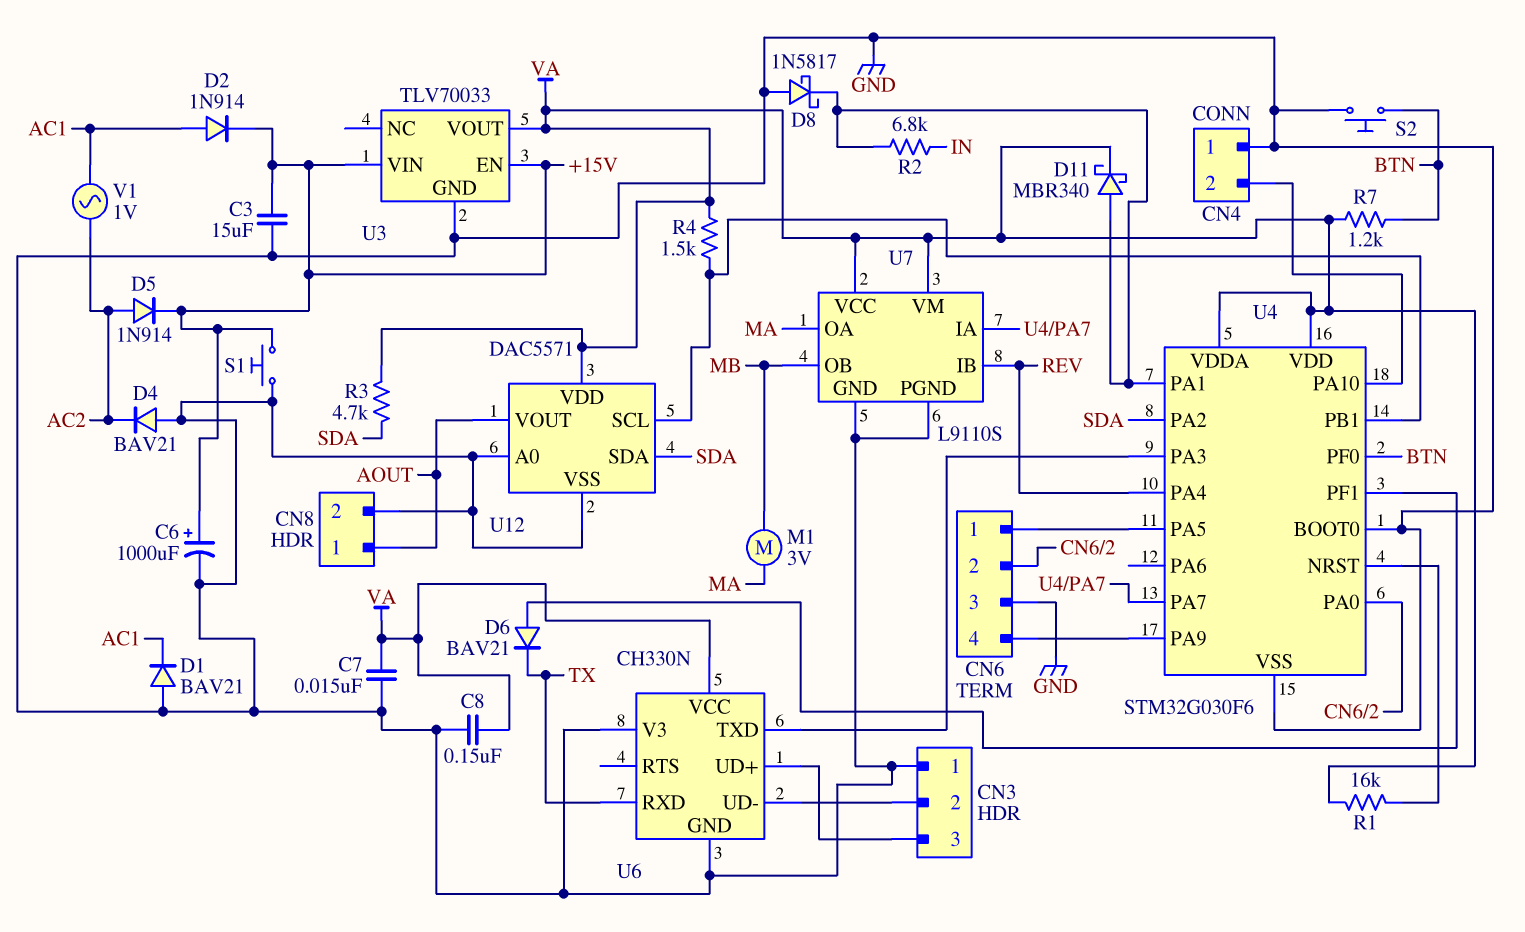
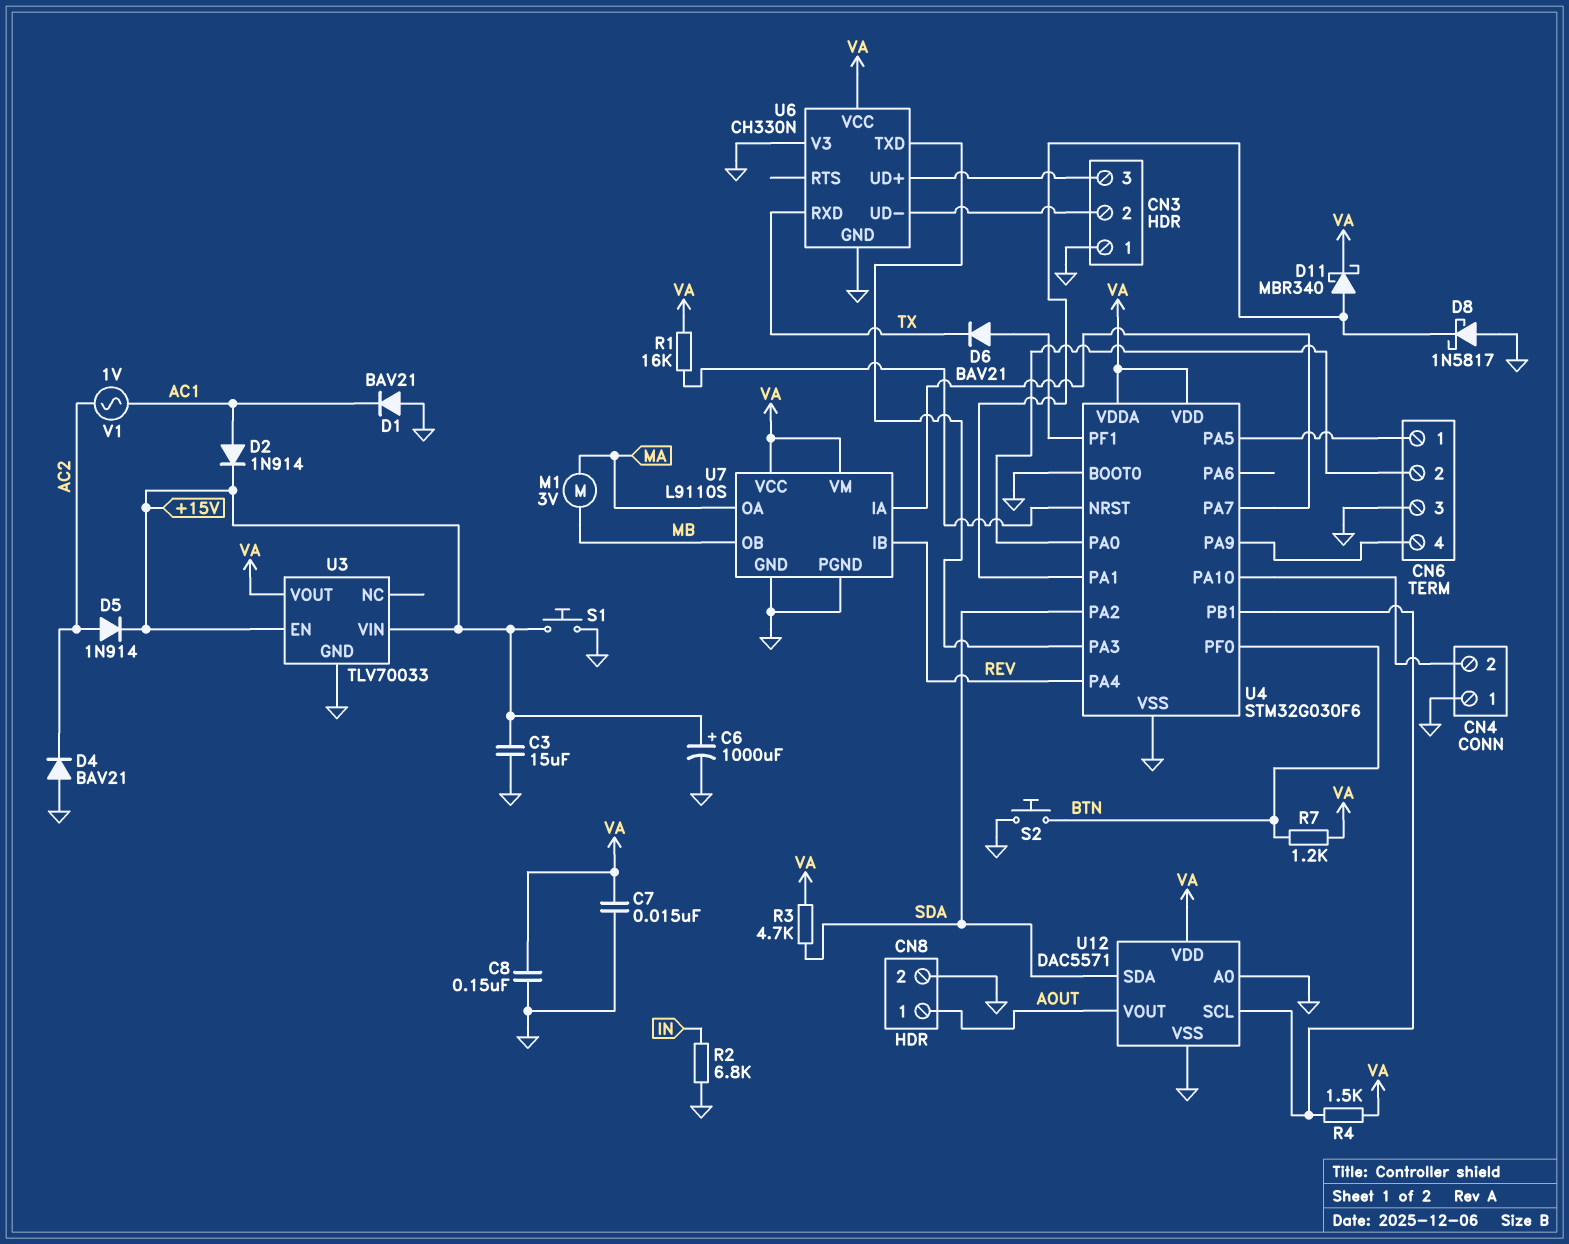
R2: 6.8k (IN, U4/PA1) -> 6.8k (GND, IN)

